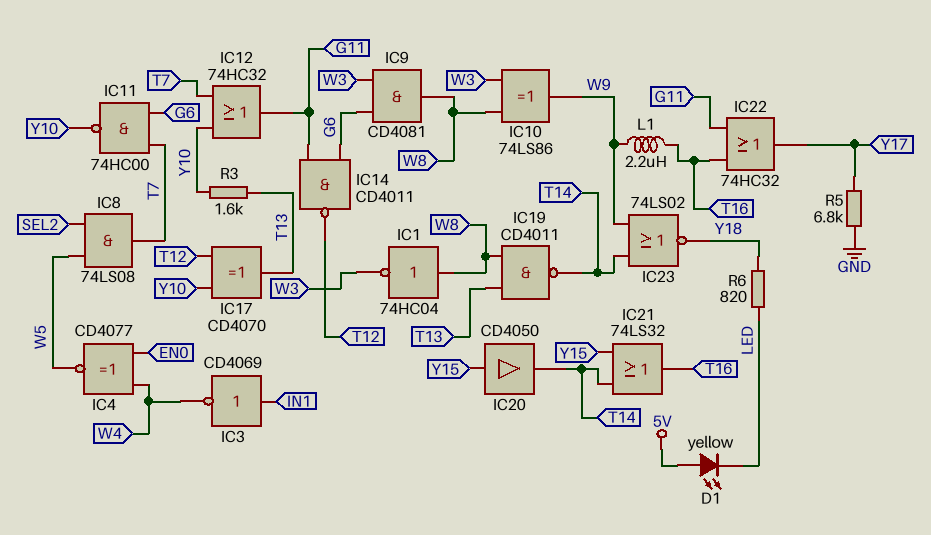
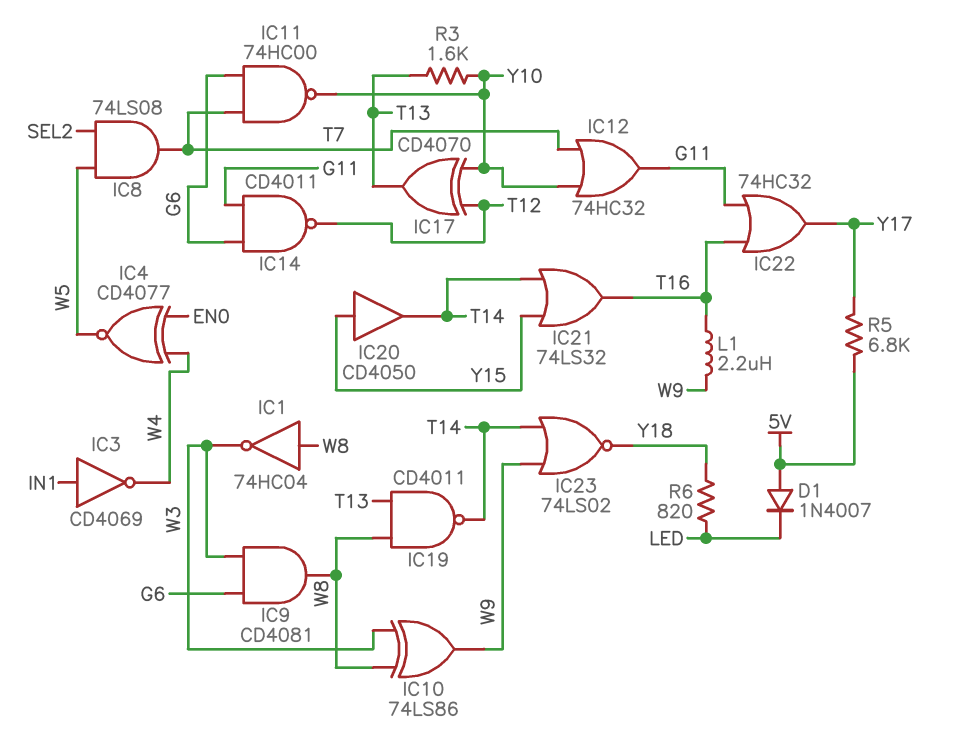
D1: LED yellow (A 5V, K LED) -> diode 1N4007 (A 5V, K LED)
R5: 6.8k (GND, Y17) -> 6.8k (5V, Y17)

